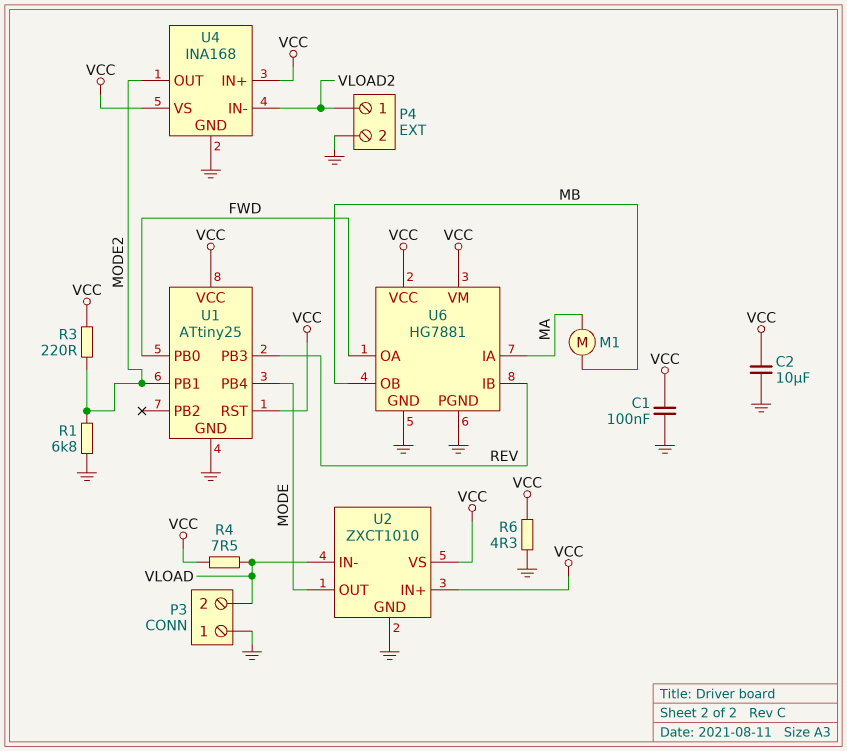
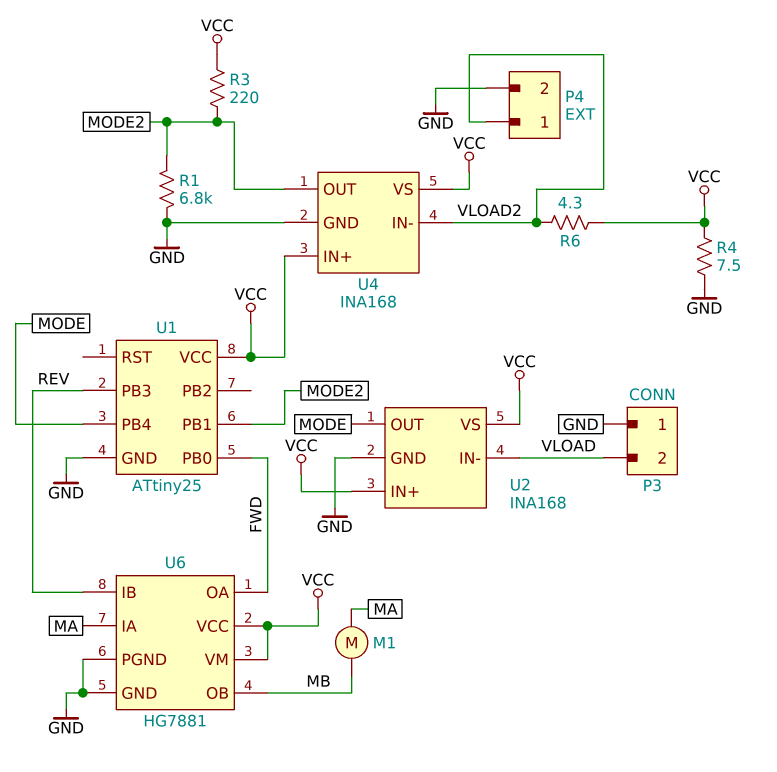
C1: 100nF (GND, VCC) -> none
C2: 10uF (GND, VCC) -> none
R4: 7.5 (VCC, VLOAD) -> 7.5 (GND, VCC)
R6: 4.3 (GND, VCC) -> 4.3 (VCC, VLOAD2)
U1 pin RST: VCC -> none
U2: ZXCT1010 -> INA168

